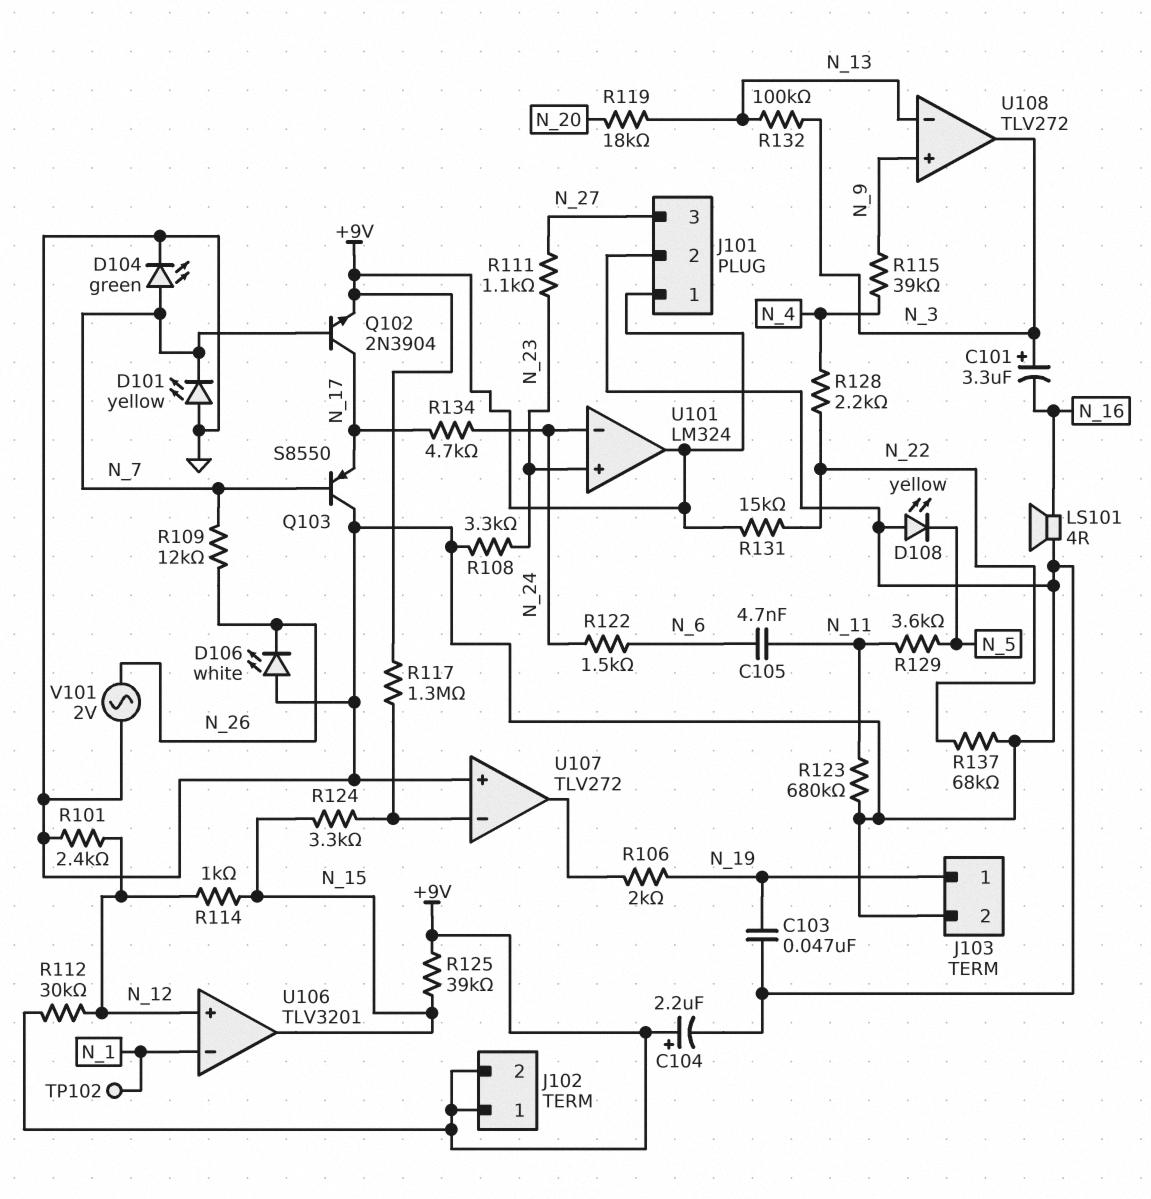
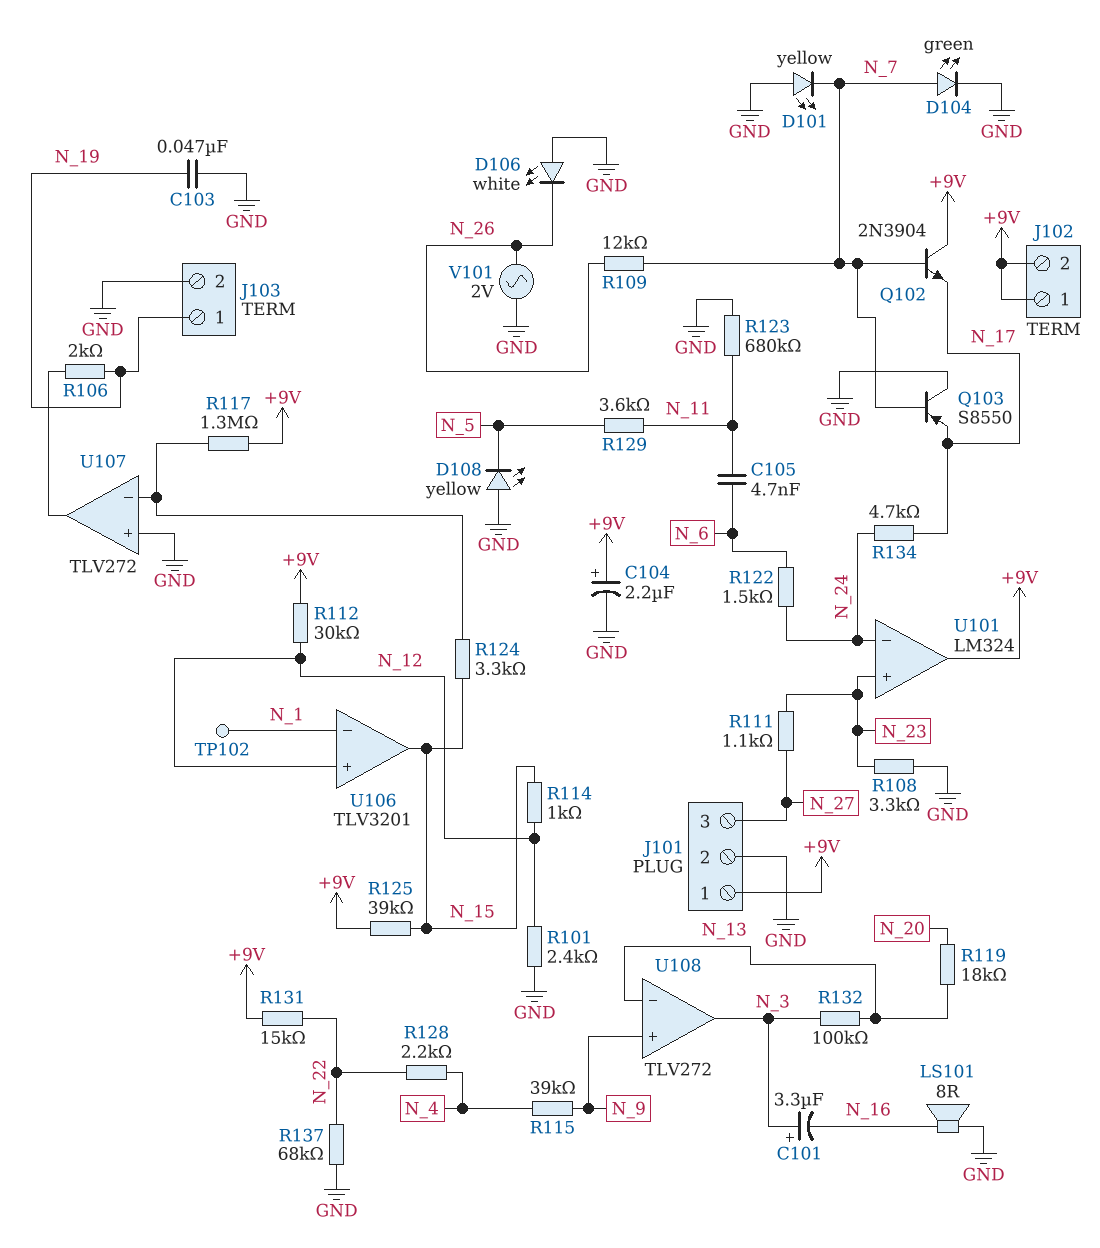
LS101: speaker 4R (GND, N_16) -> speaker 8R (GND, N_16)
Q102: NPN 2N3904 (B N_7, C N_17, E +9V) -> NPN 2N3904 (B N_7, C +9V, E N_17)

